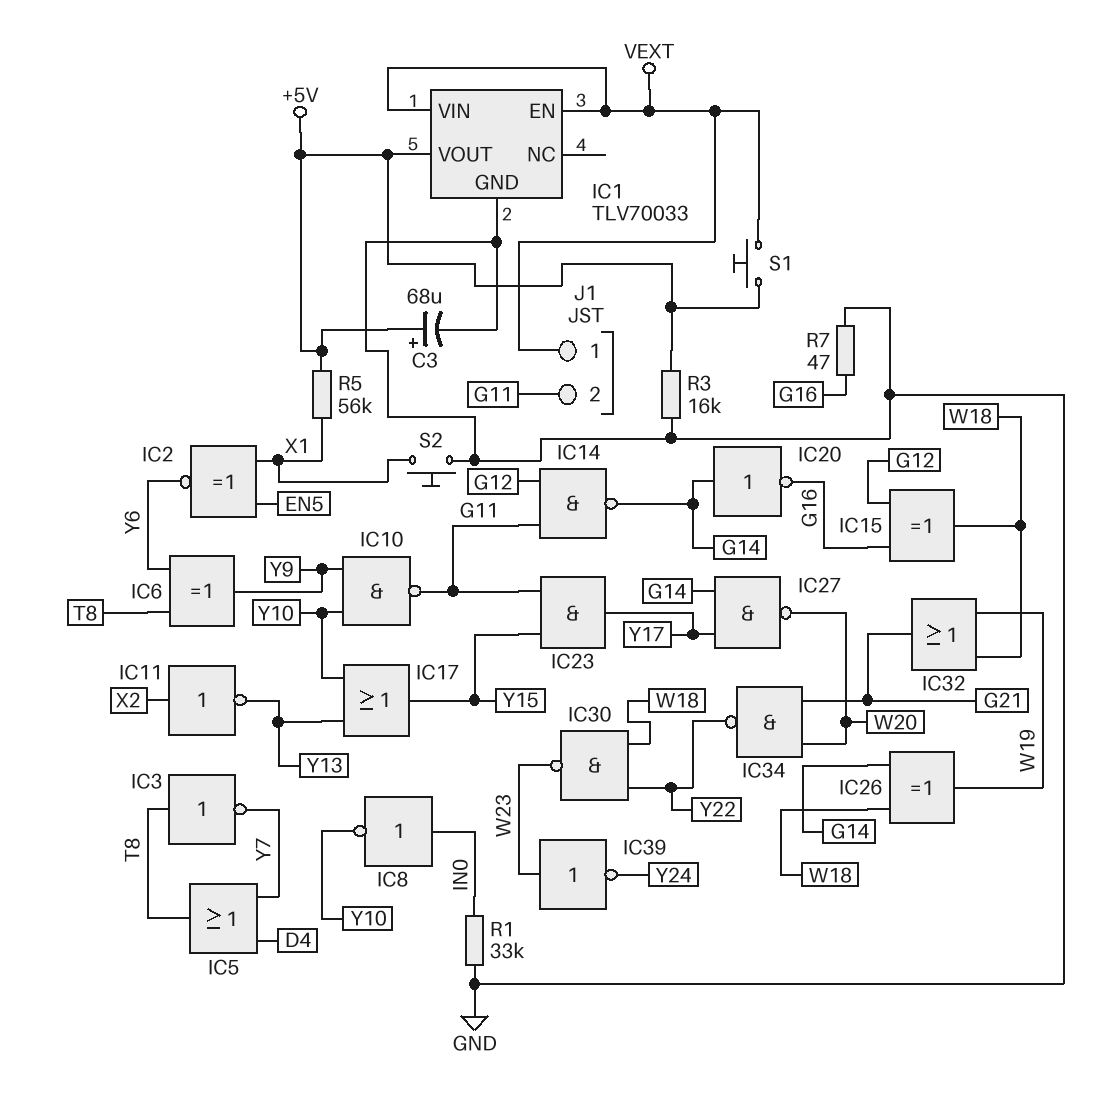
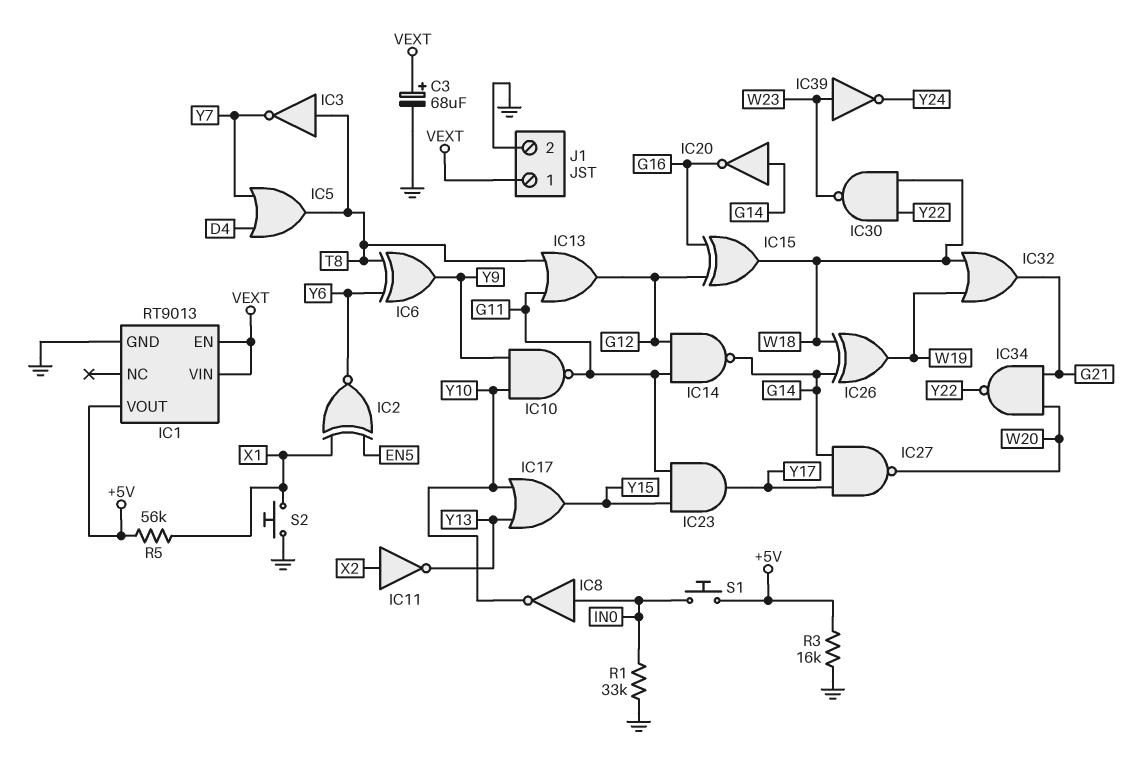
C3: 68uF (plus +5V, minus GND) -> 68uF (plus VEXT, minus GND)
IC1: TLV70033 -> RT9013
IC13: none -> OR (in G11, in T8, out G12)
J1 pin 2: G11 -> GND
R7: 47 (G16, GND) -> none
S1: button (+5V, VEXT) -> button (+5V, IN0)

